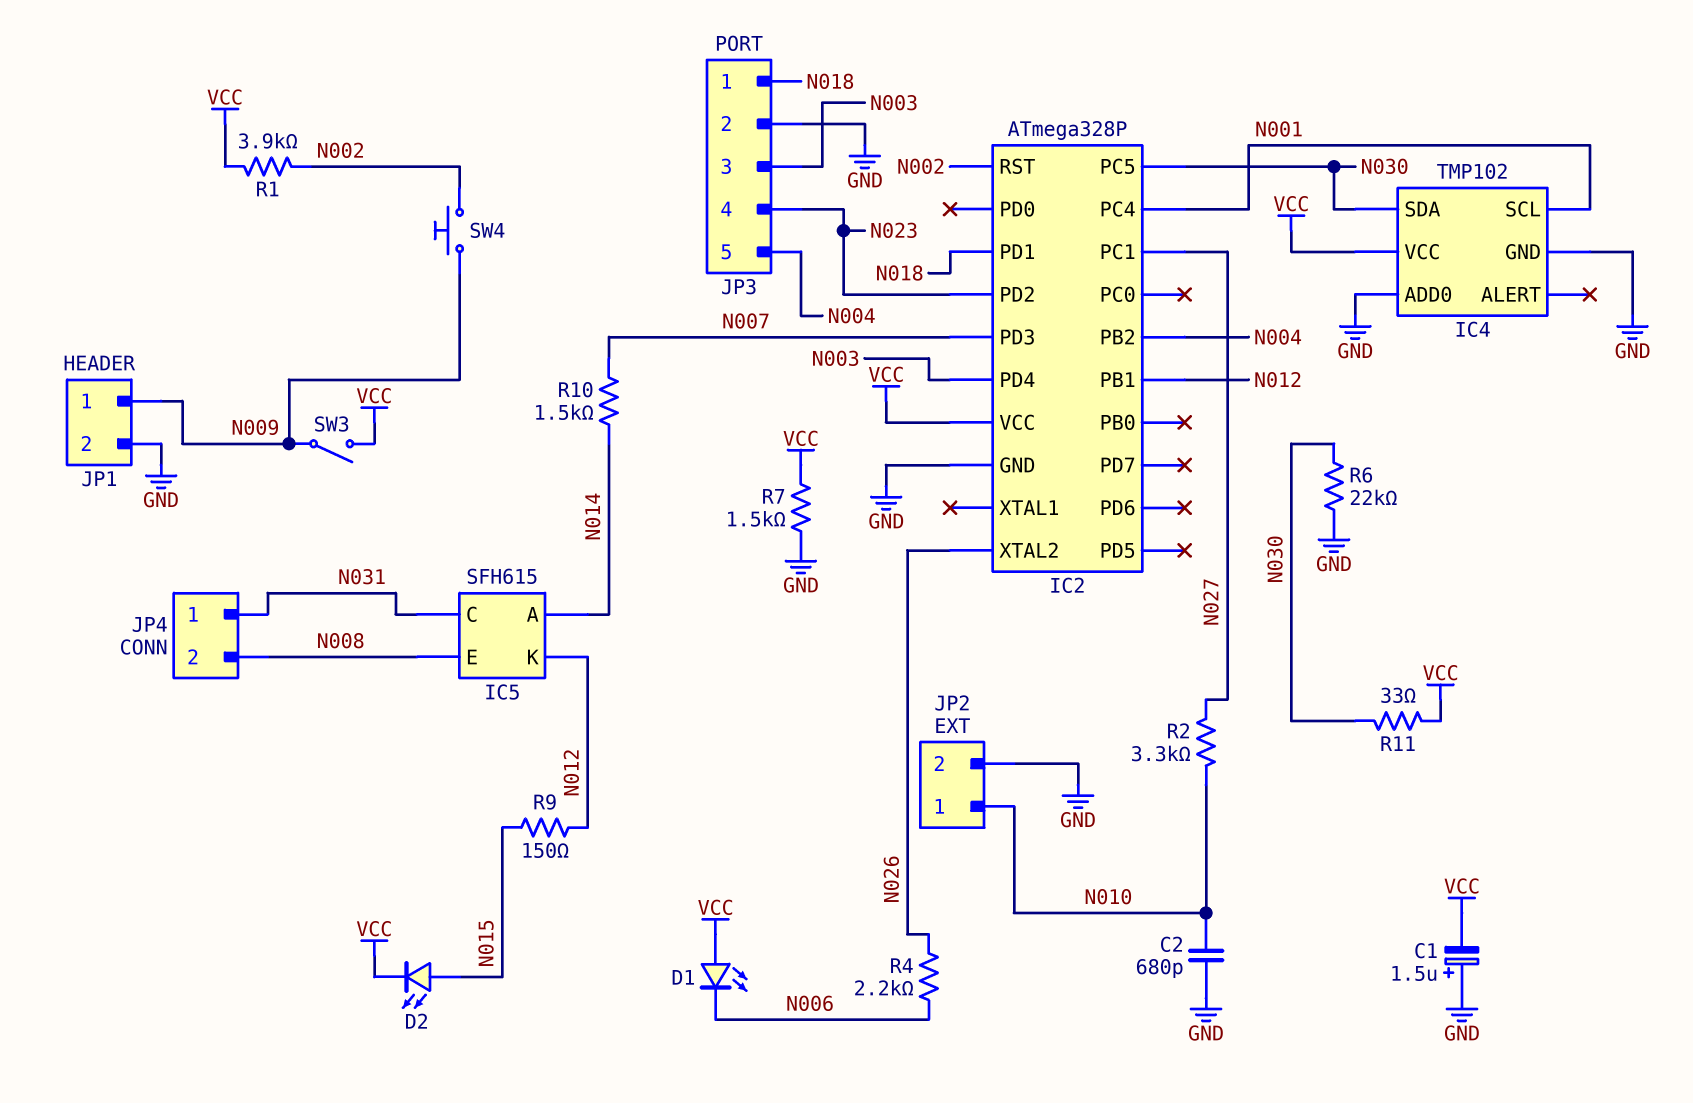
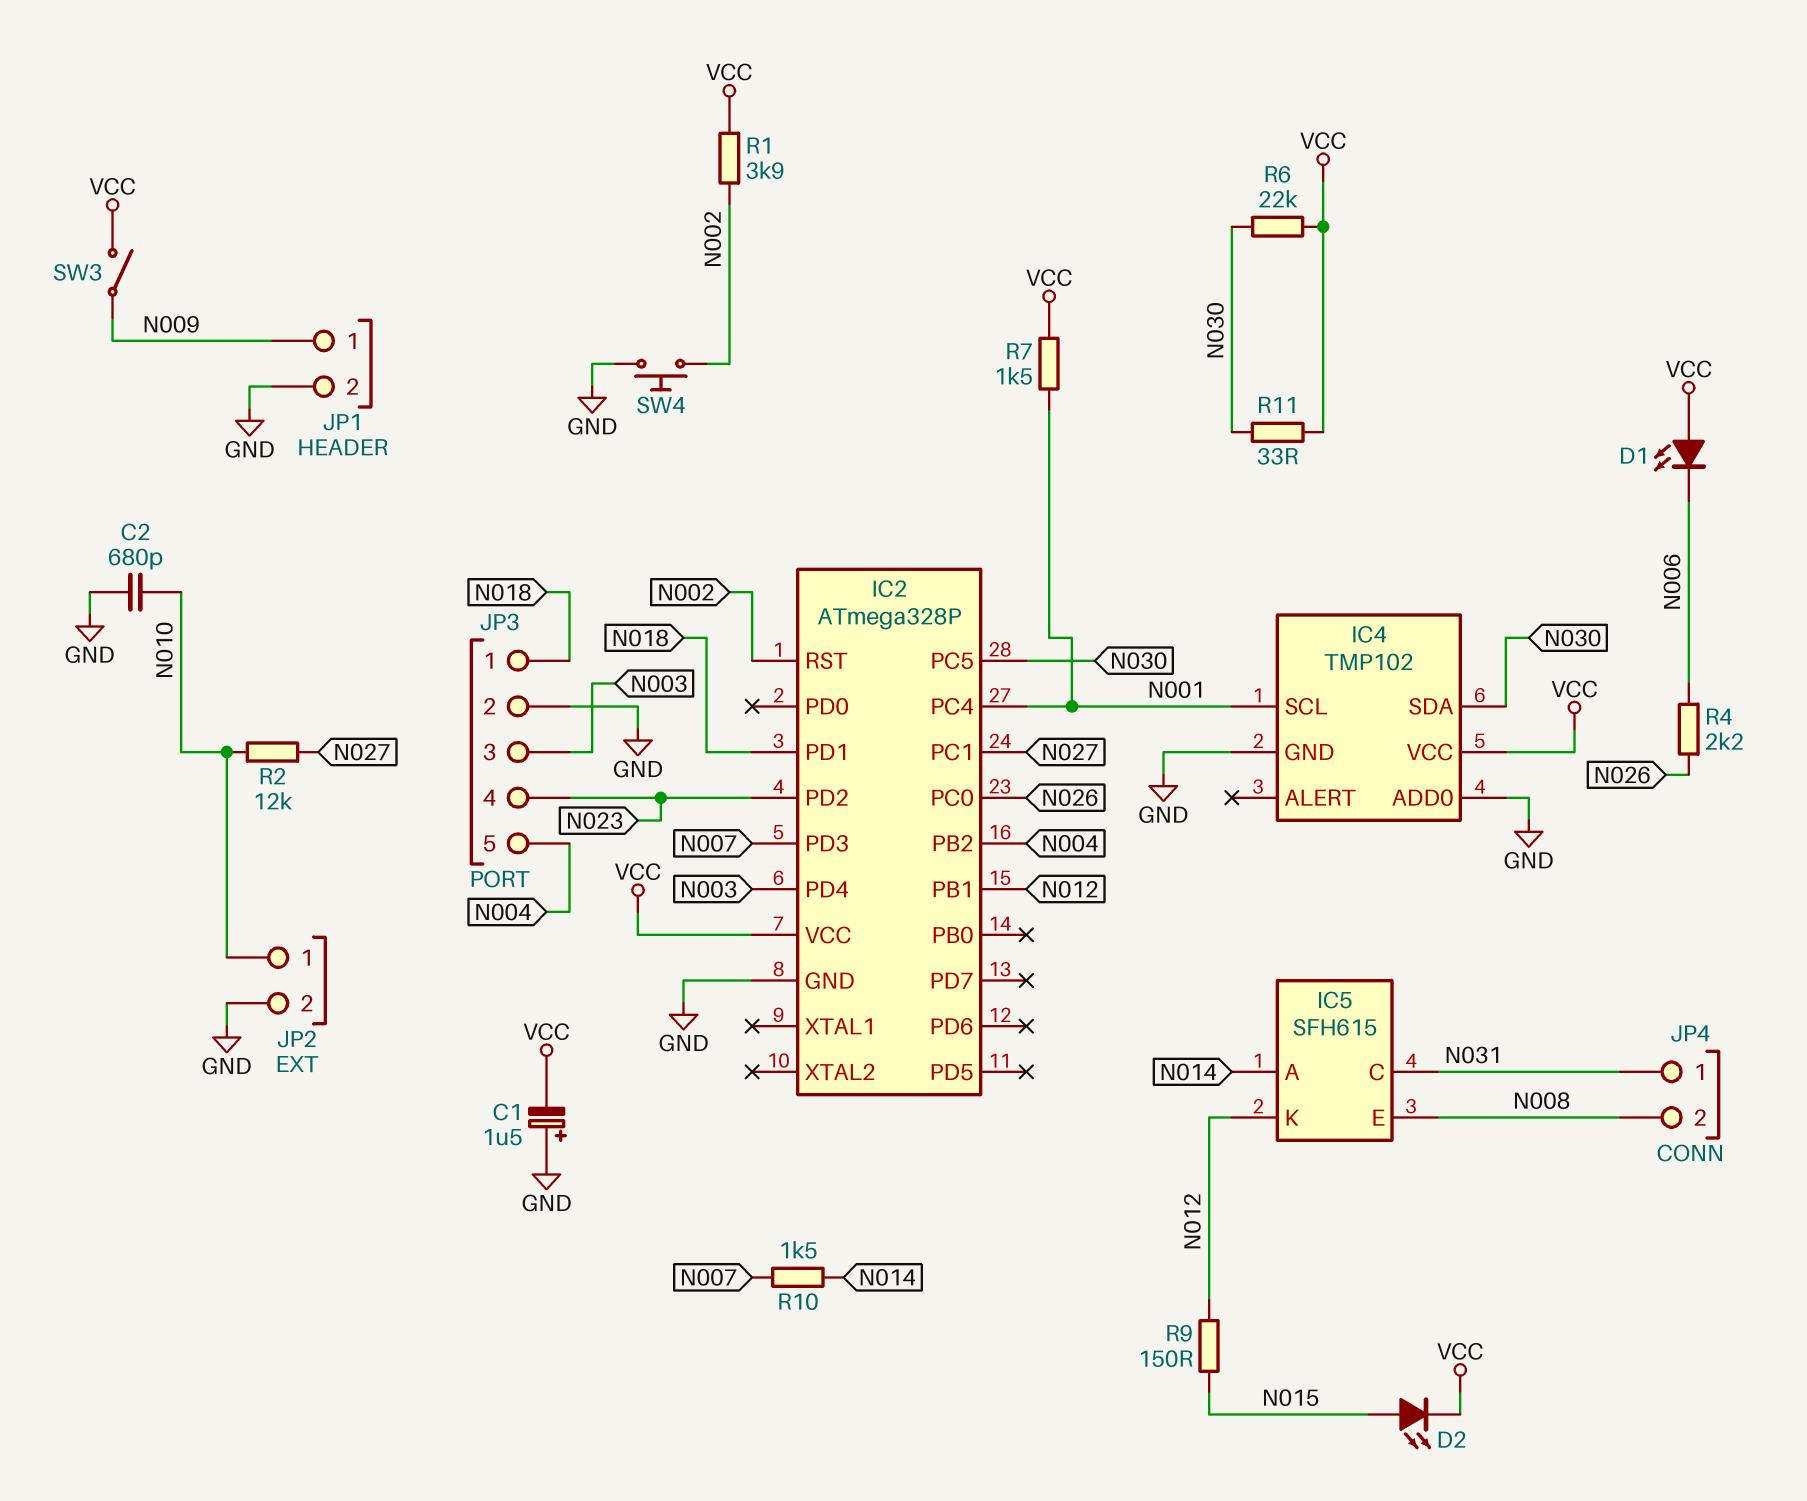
IC2 pin PC0: none -> N026
IC2 pin XTAL2: N026 -> none
R2: 3.3k (N010, N027) -> 12k (N010, N027)
R6: 22k (GND, N030) -> 22k (N030, VCC)
R7: 1.5k (GND, VCC) -> 1.5k (N001, VCC)
SW4: button (N002, N009) -> button (GND, N002)

